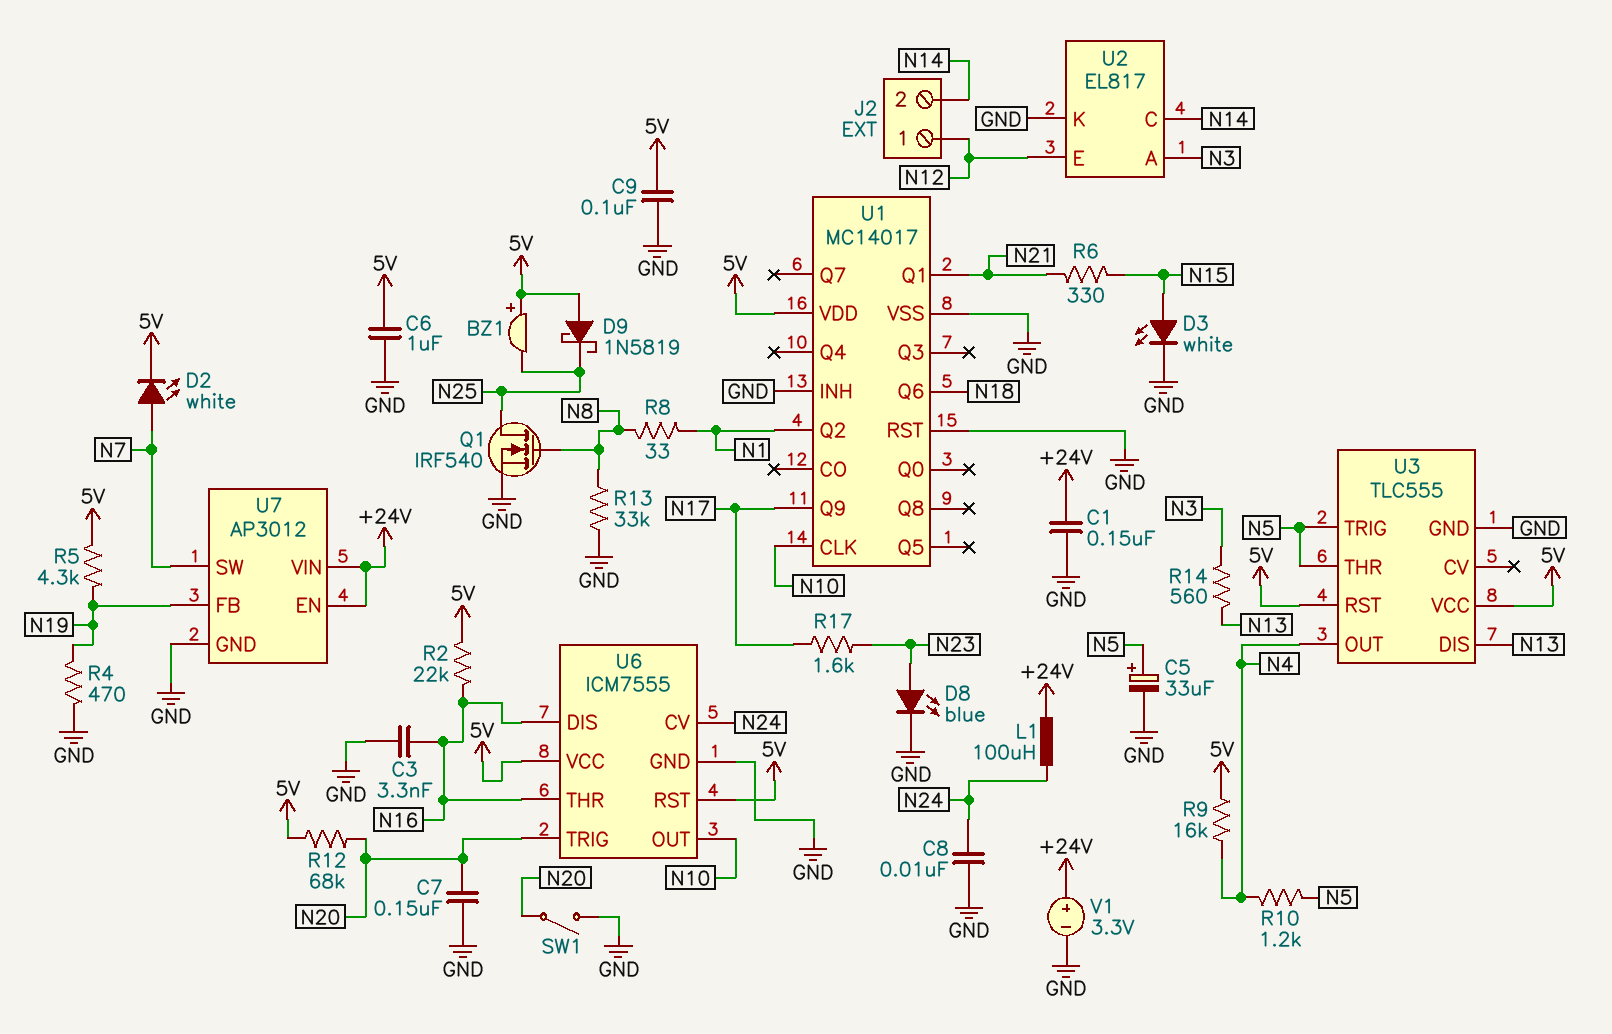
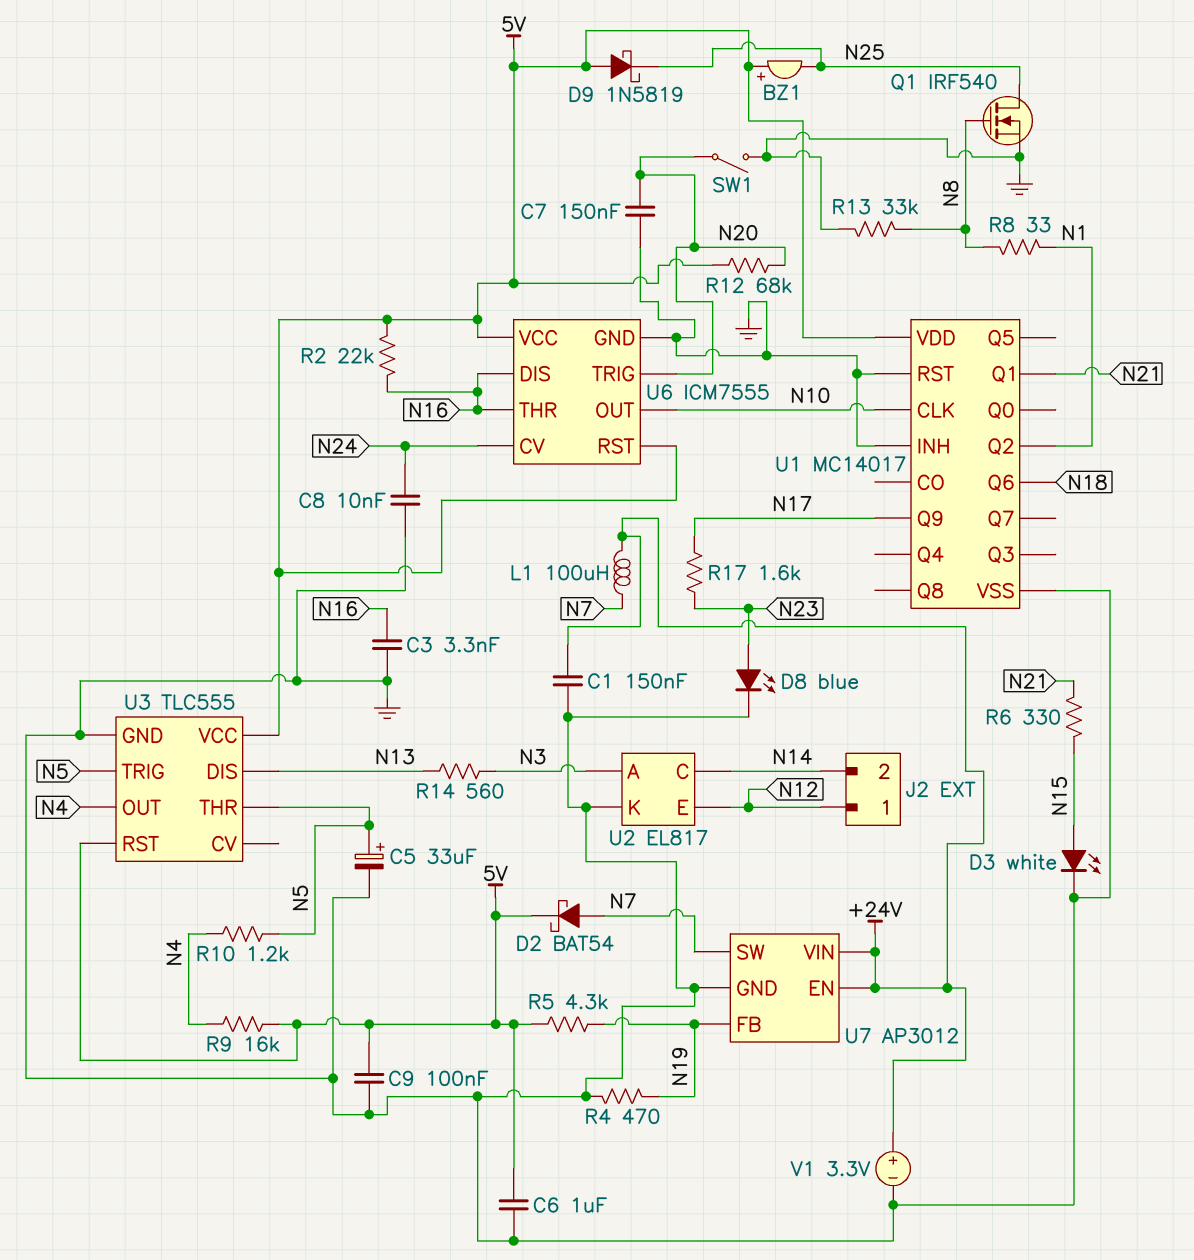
D2: LED white (A N7, K 5V) -> schottky BAT54 (A N7, K 5V)
L1: 100uH (+24V, N24) -> 100uH (+24V, N7)

